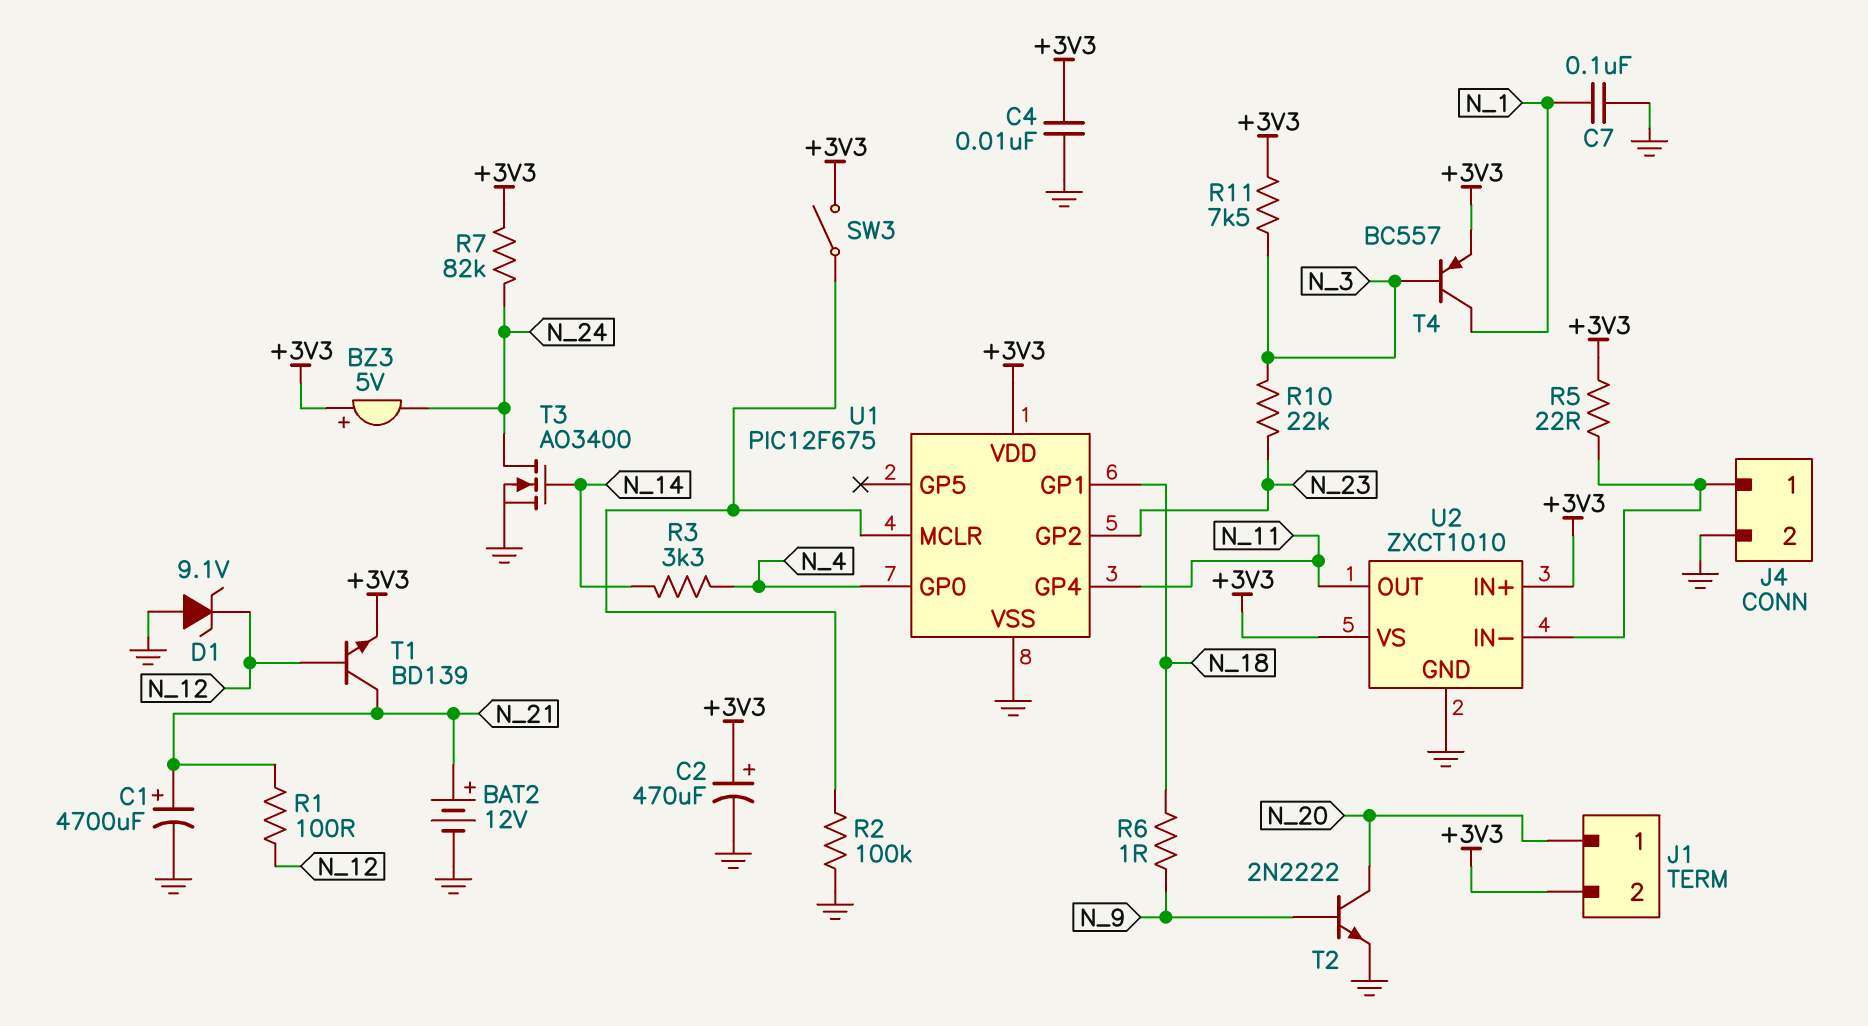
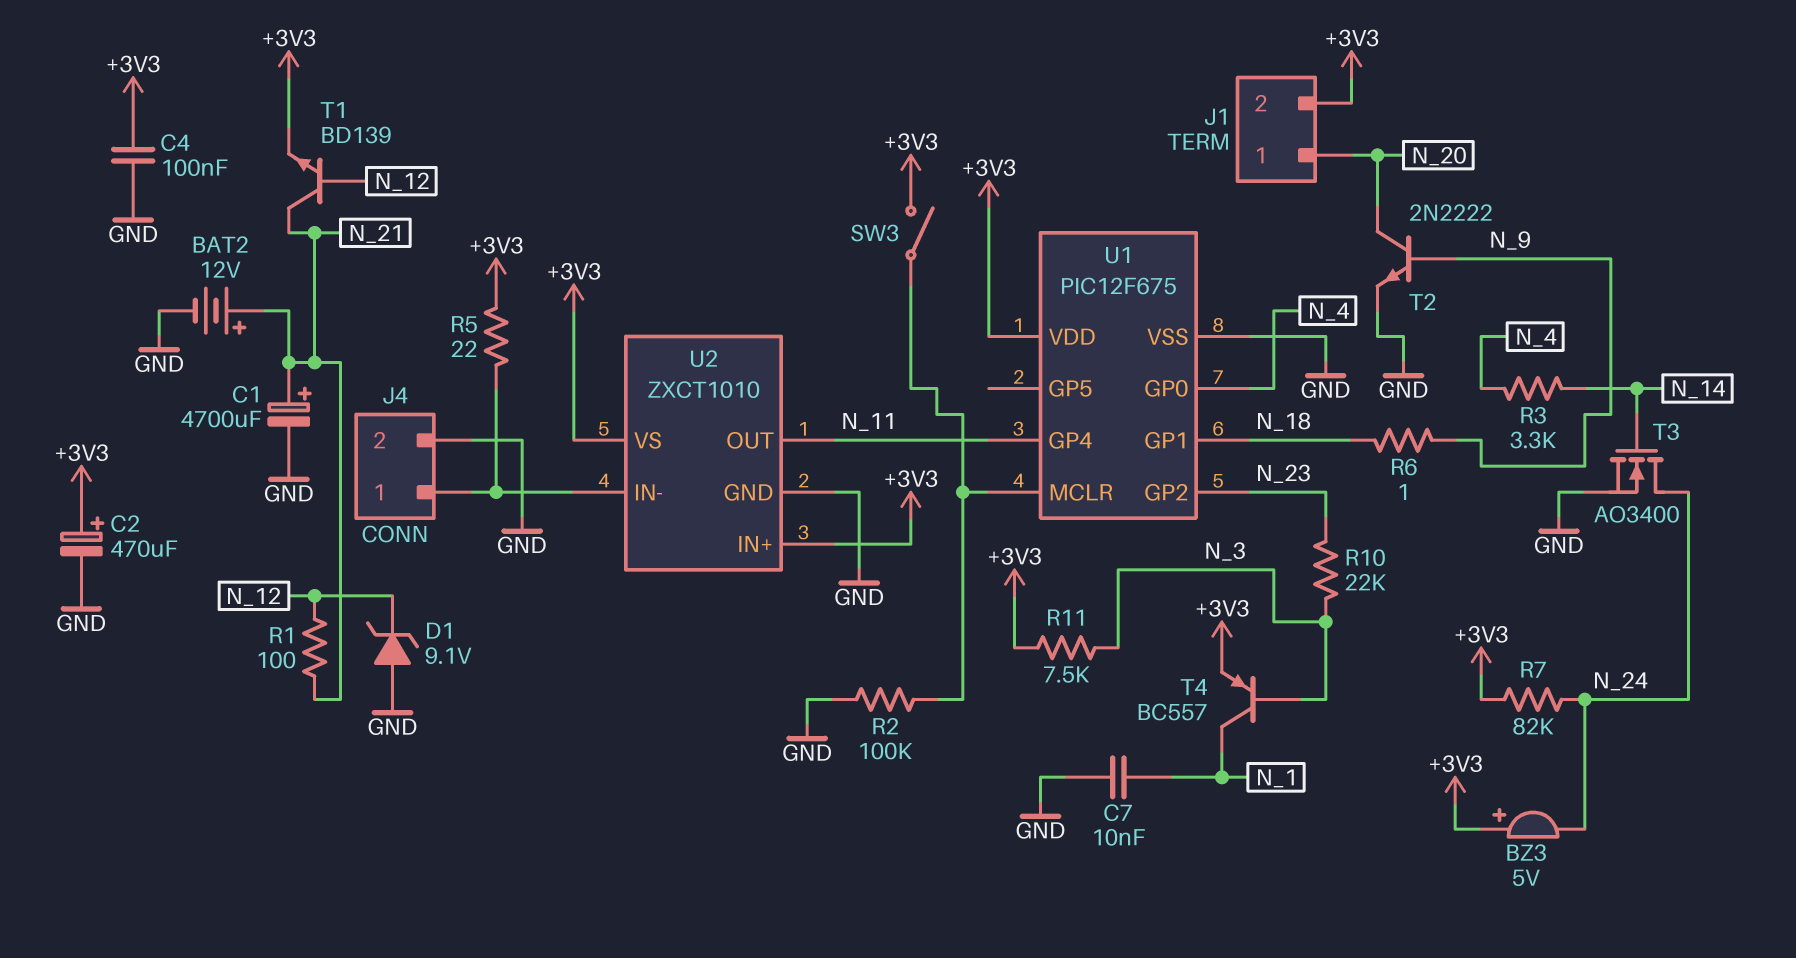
C4: 10nF (+3V3, GND) -> 100nF (+3V3, GND)
C7: 100nF (GND, N_1) -> 10nF (GND, N_1)

